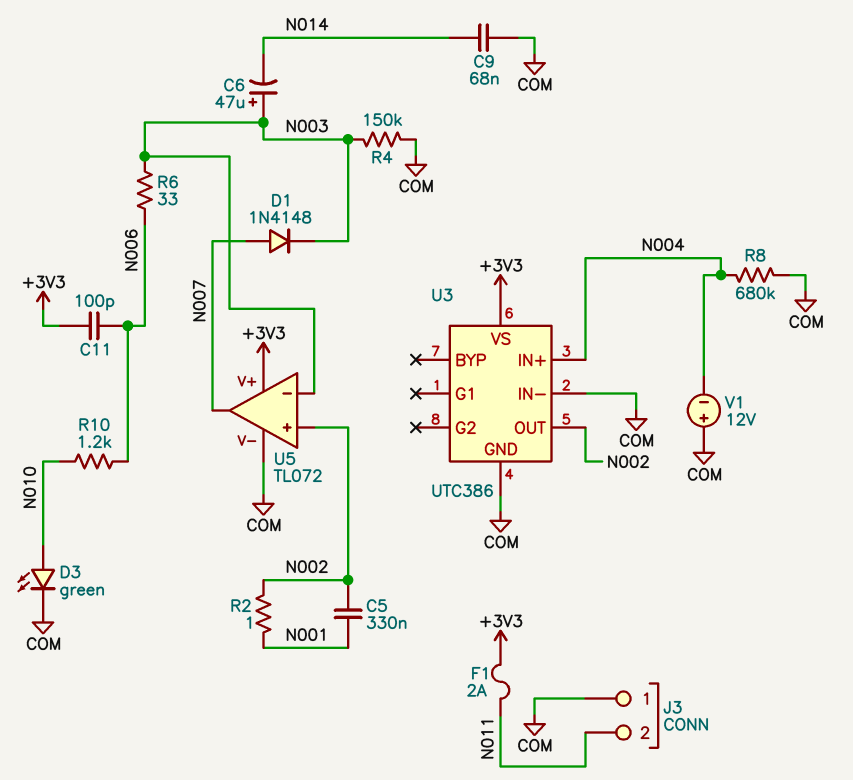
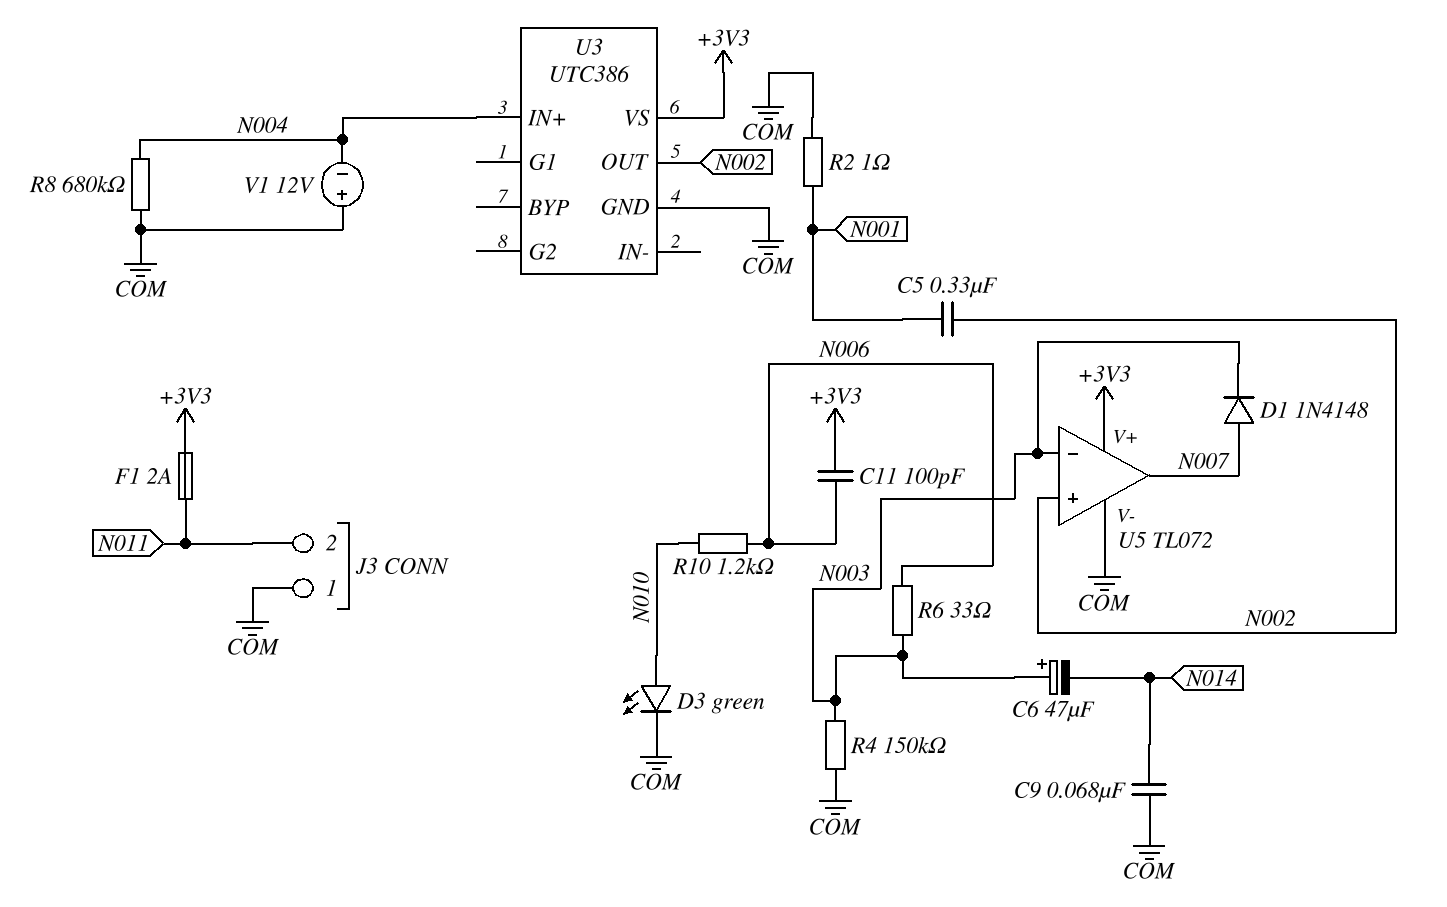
R2: 1 (N001, N002) -> 1 (COM, N001)
U3 pin IN-: COM -> none

